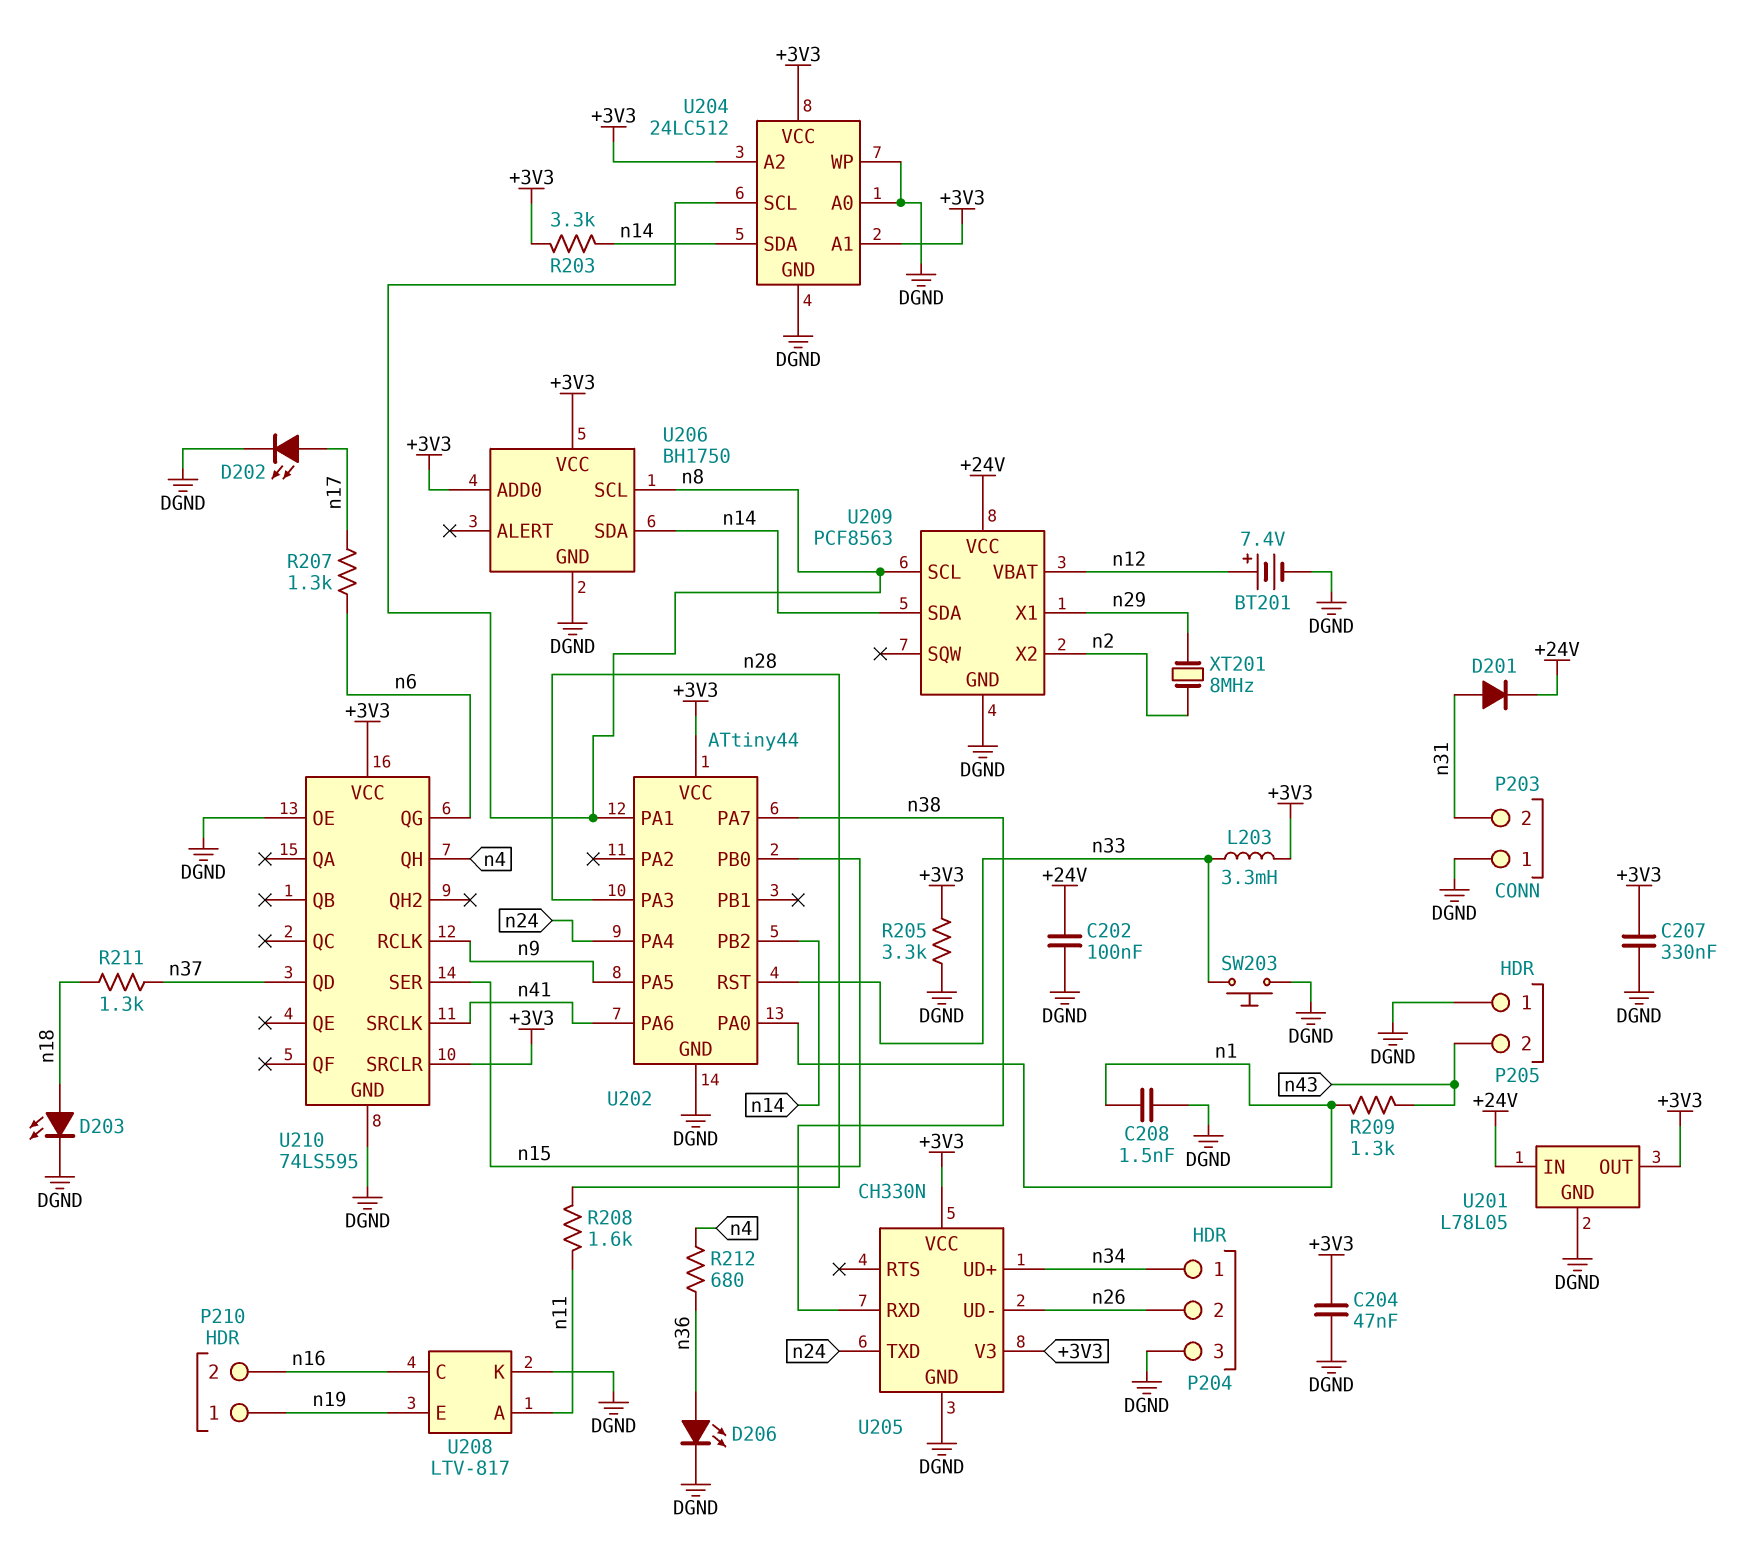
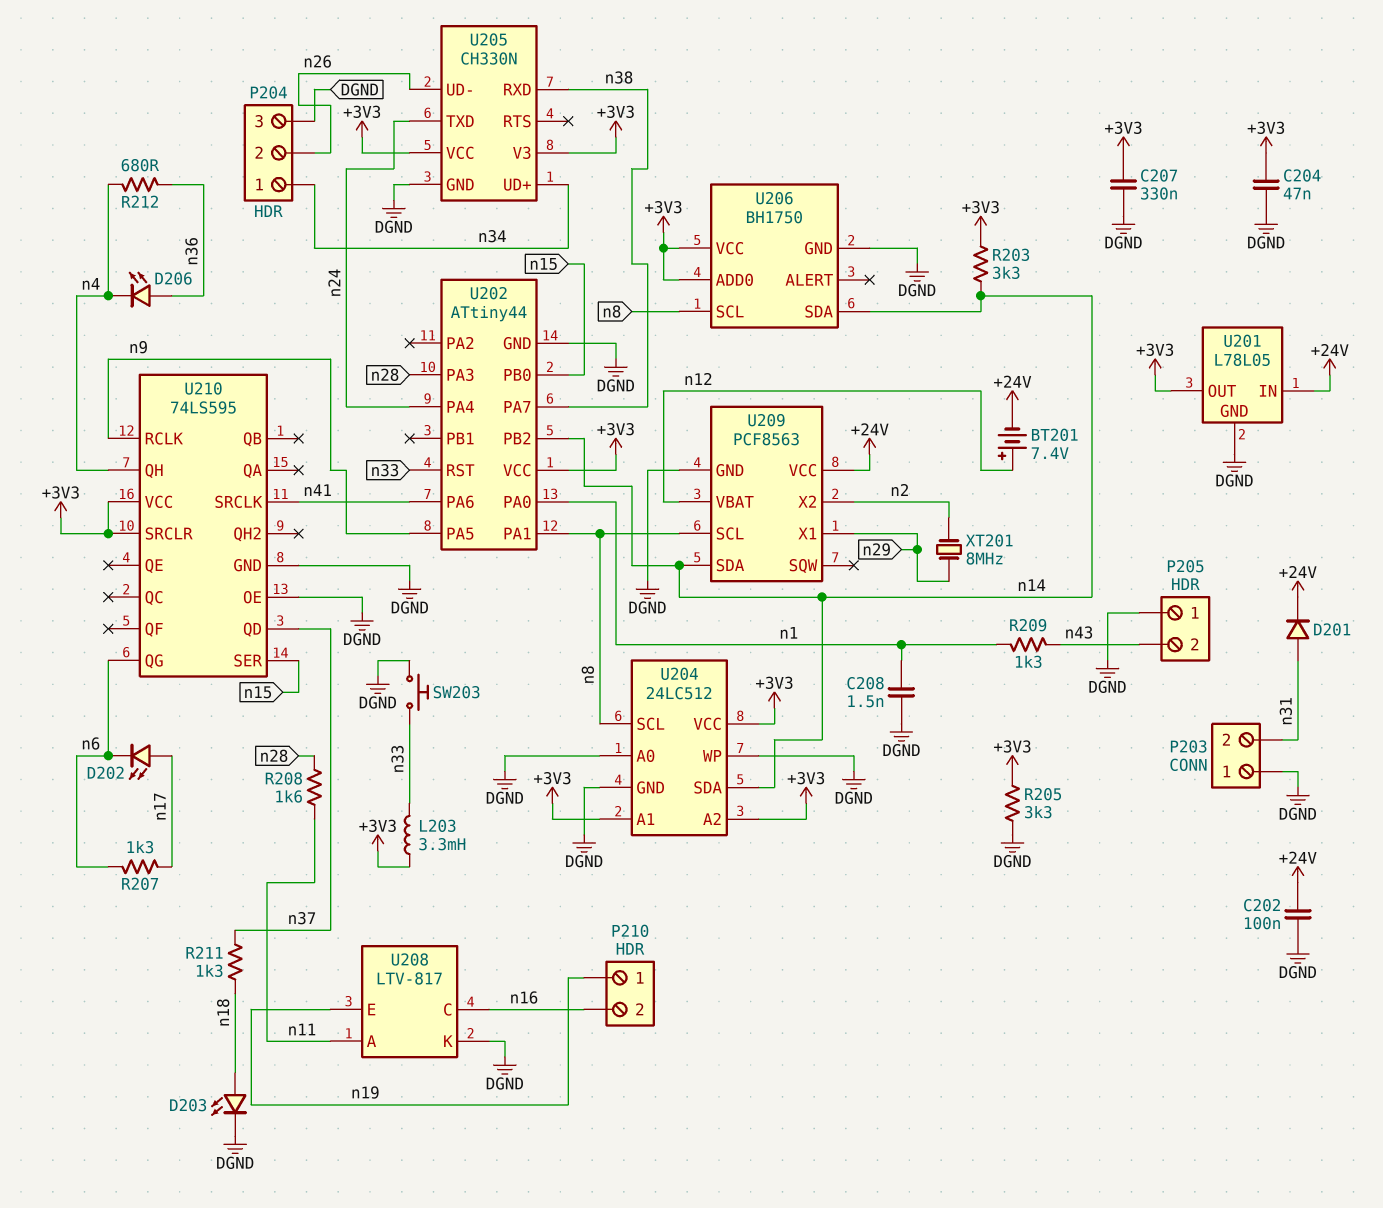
BT201: 7.4V (plus n12, minus DGND) -> 7.4V (plus n12, minus +24V)
D202: LED (A n17, K DGND) -> LED (A n17, K n6)
D206: LED (A n36, K DGND) -> LED (A n36, K n4)

